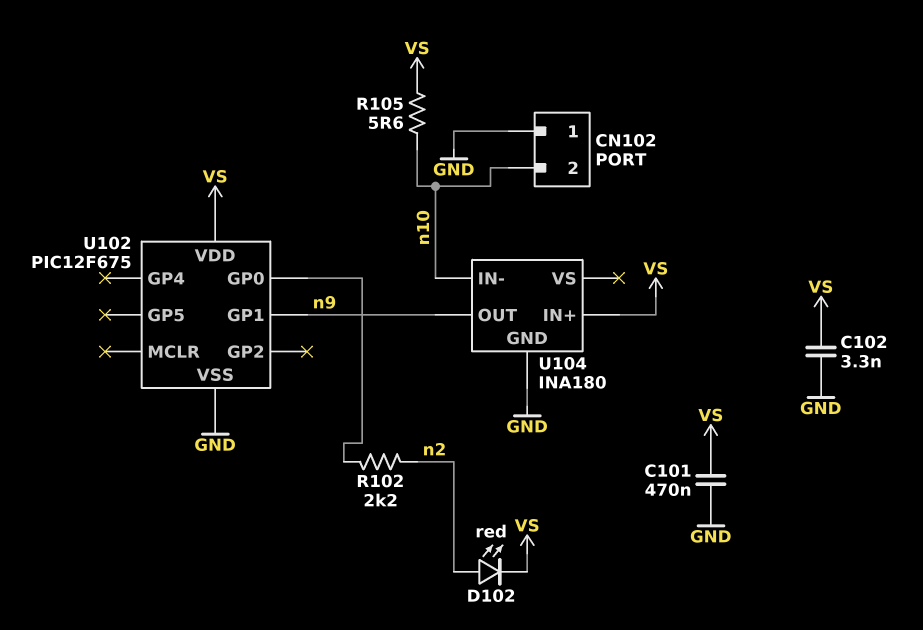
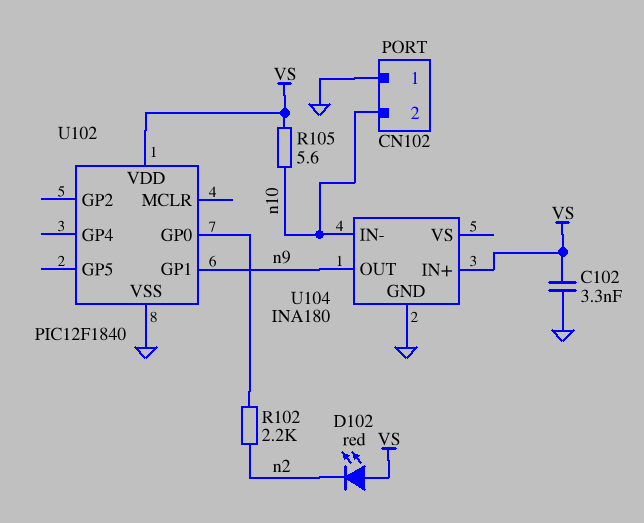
C101: 470nF (GND, VS) -> none
D102: LED red (A n2, K VS) -> LED red (A VS, K n2)
U102: PIC12F675 -> PIC12F1840

